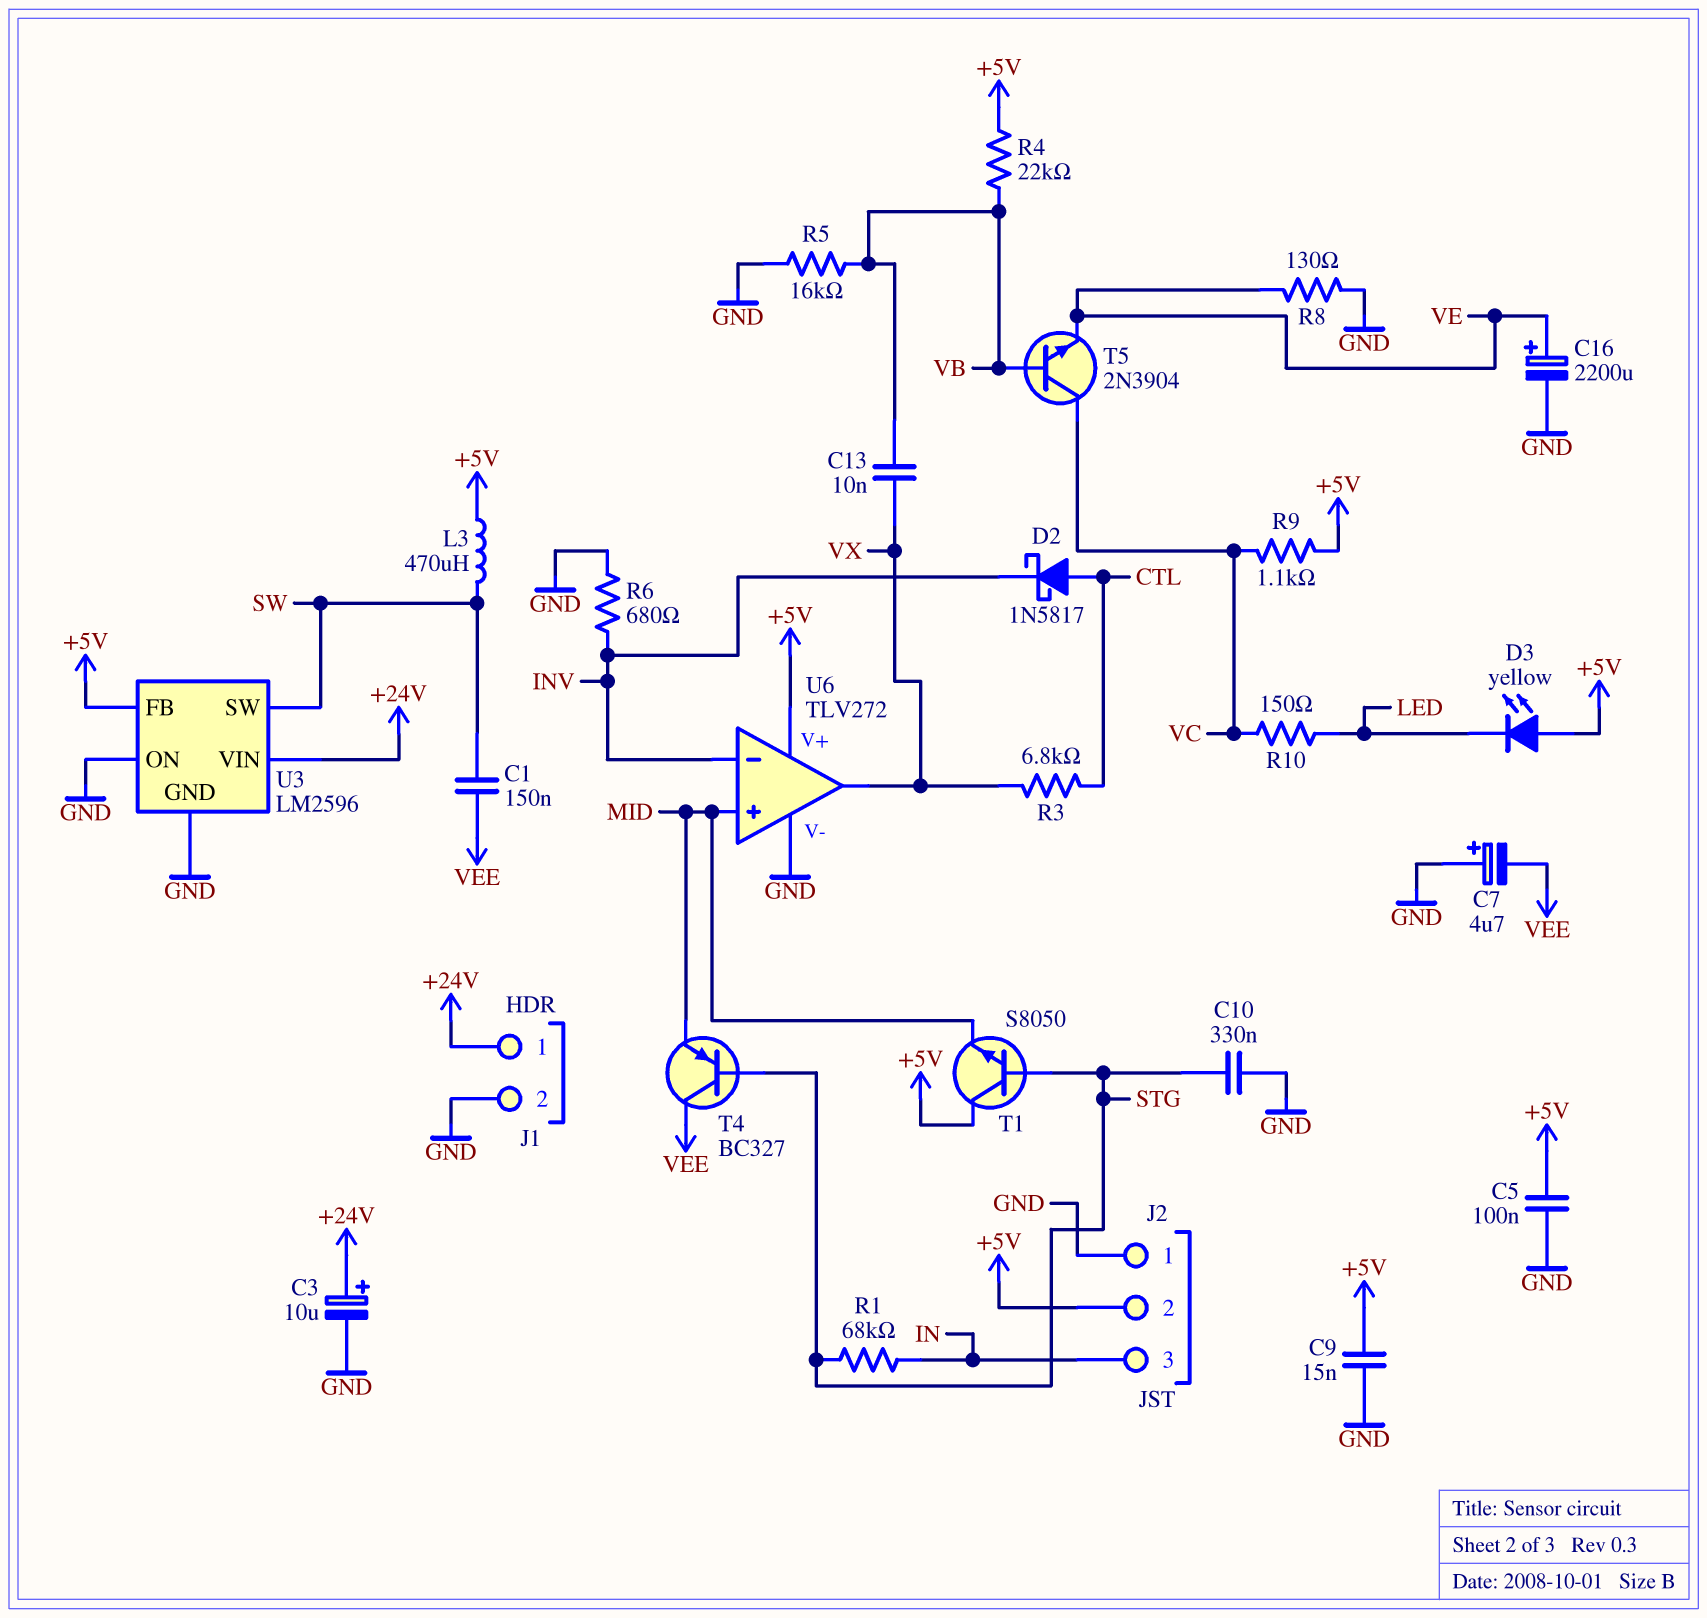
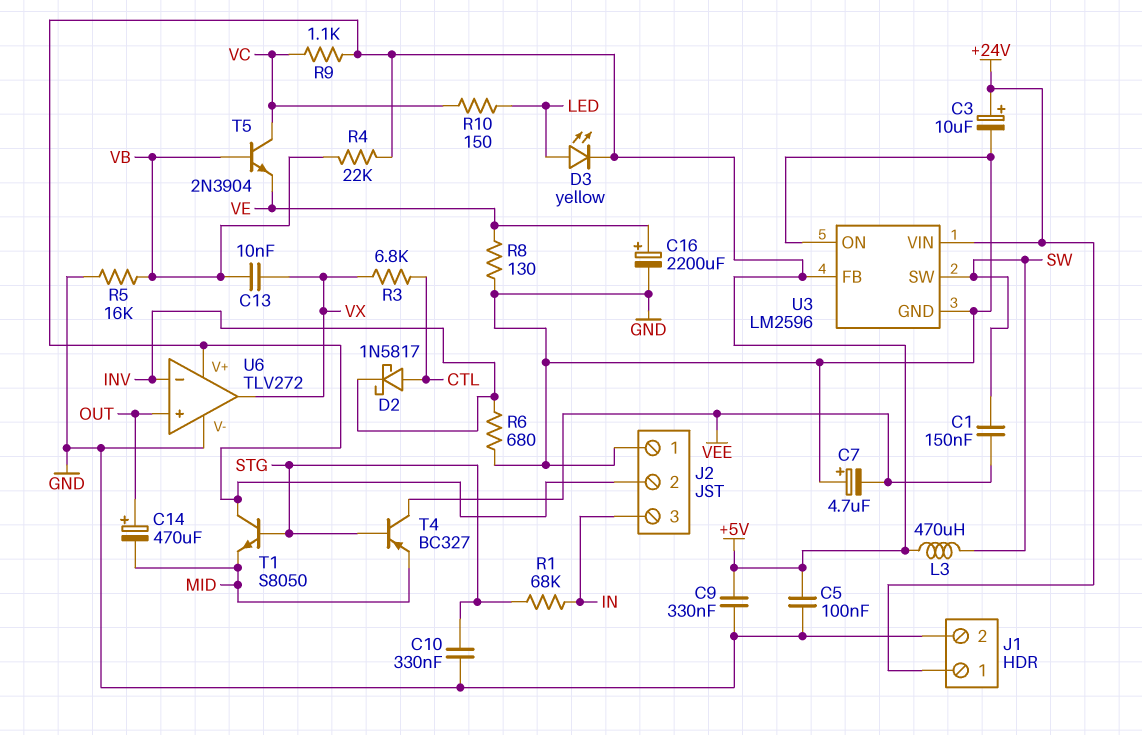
C9: 15nF (+5V, GND) -> 330nF (+5V, GND)
C14: none -> 470uF (plus OUT, minus MID)
D3: LED yellow (A +5V, K LED) -> LED yellow (A LED, K +5V)
U6 pin in+: MID -> OUT

